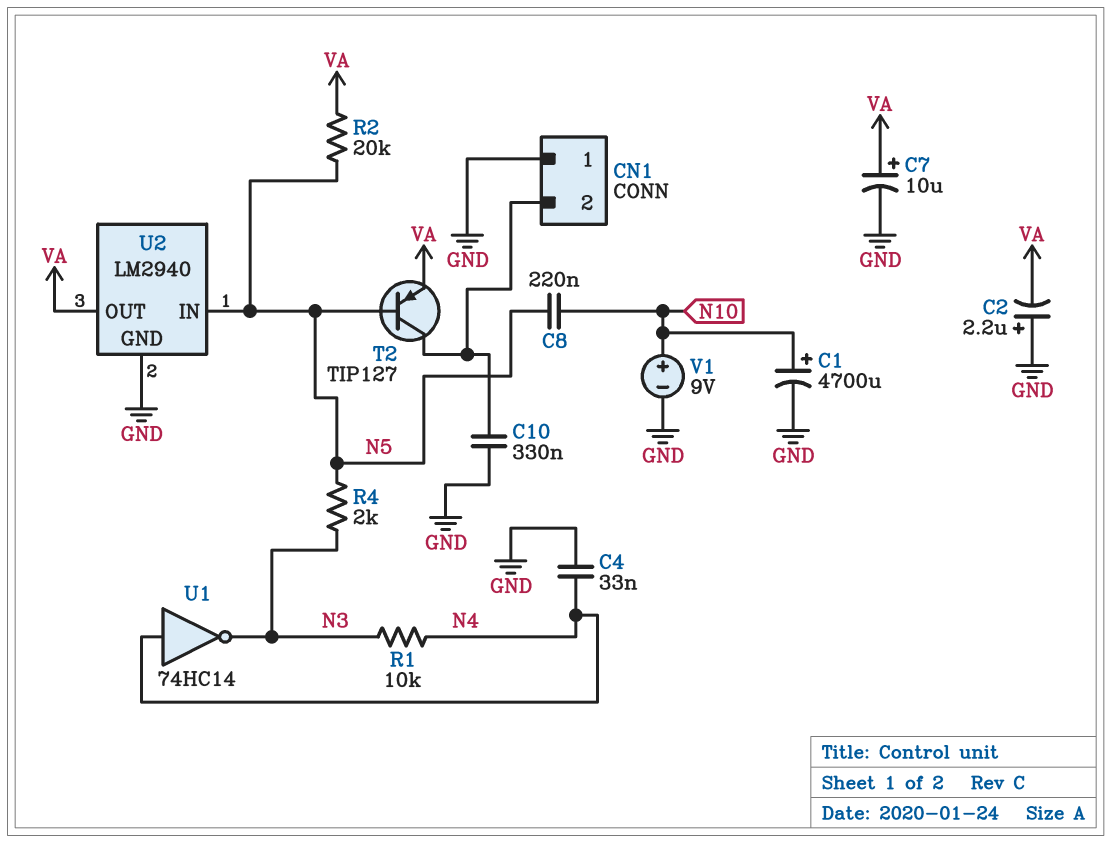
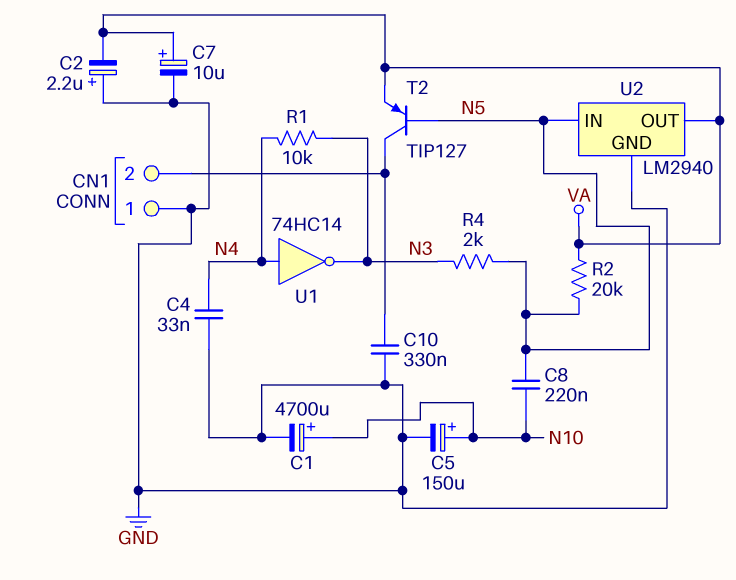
C5: none -> 150uF (plus N10, minus GND)
V1: 9V (plus N10, minus GND) -> none

